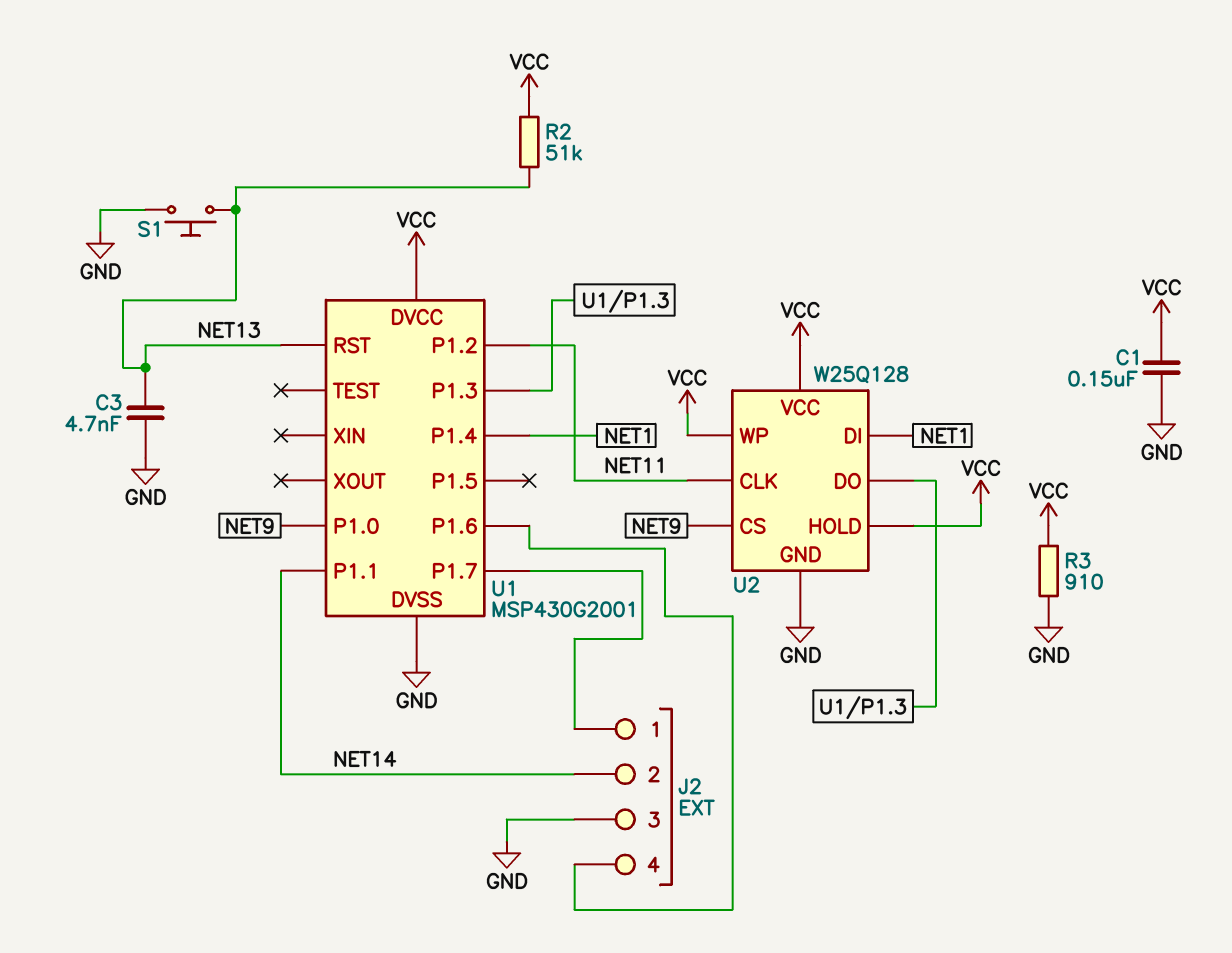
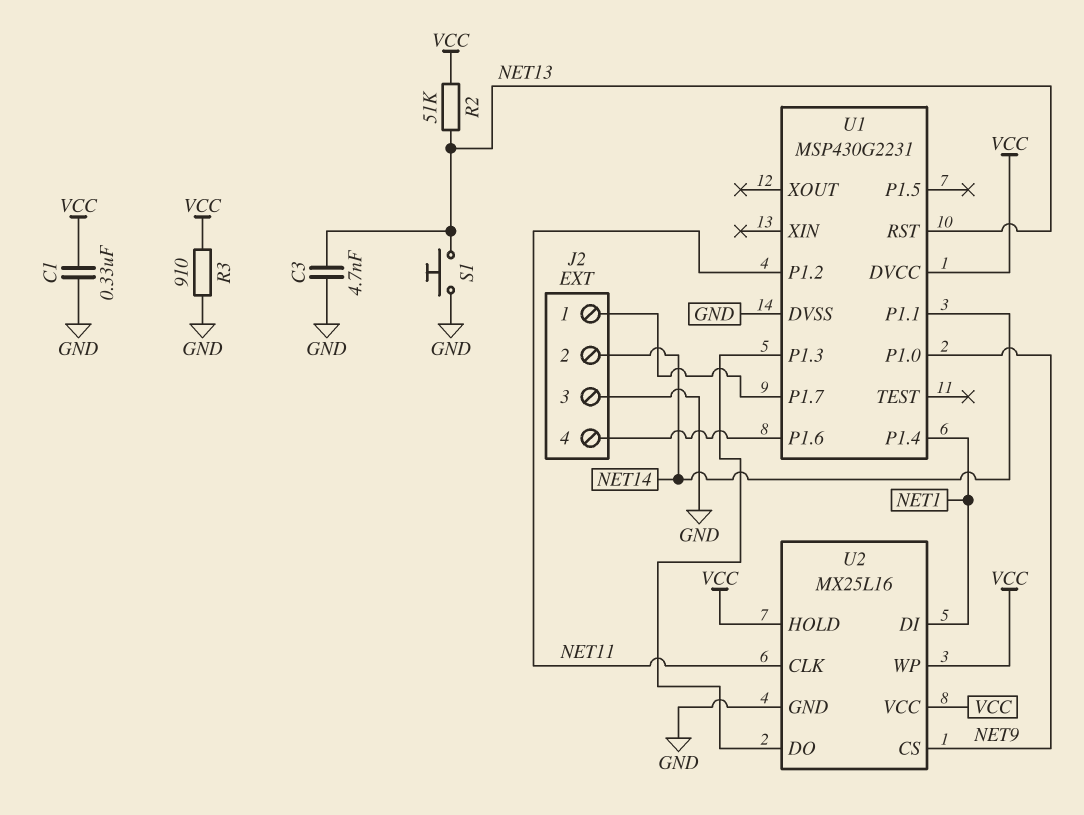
C1: 150nF (GND, VCC) -> 330nF (GND, VCC)
U1: MSP430G2001 -> MSP430G2231
U2: W25Q128 -> MX25L16

